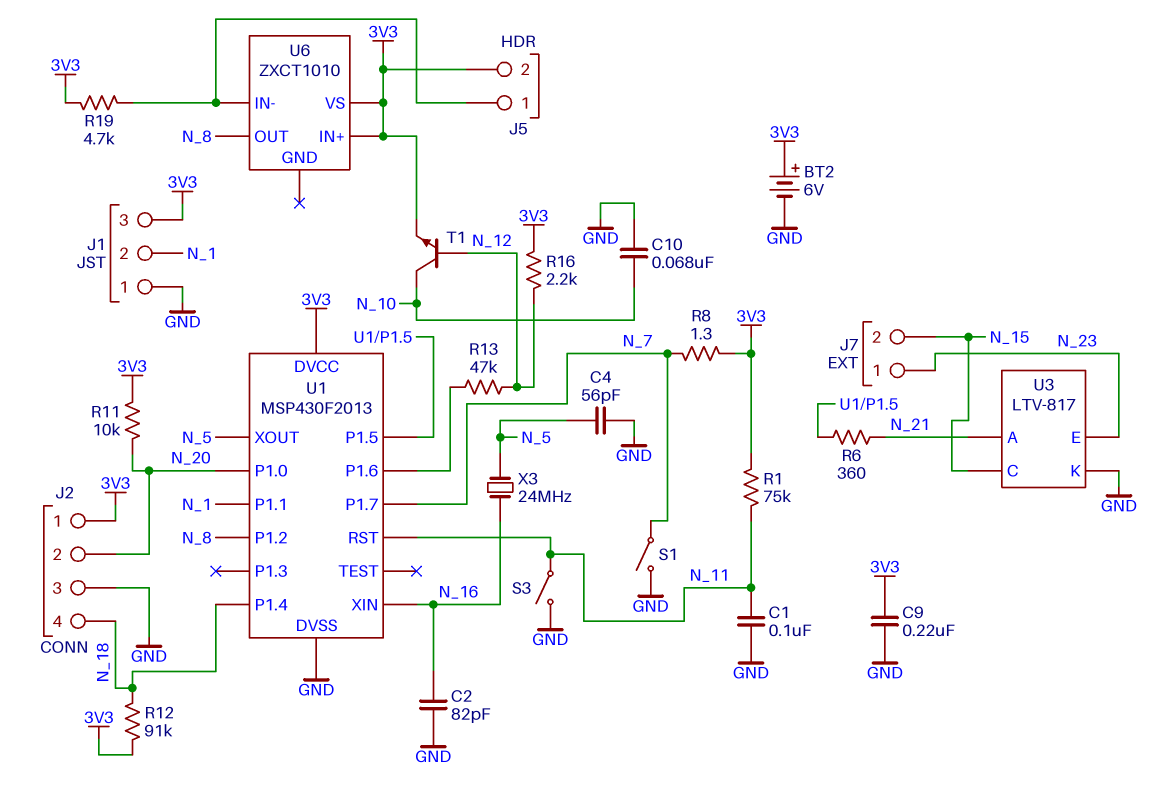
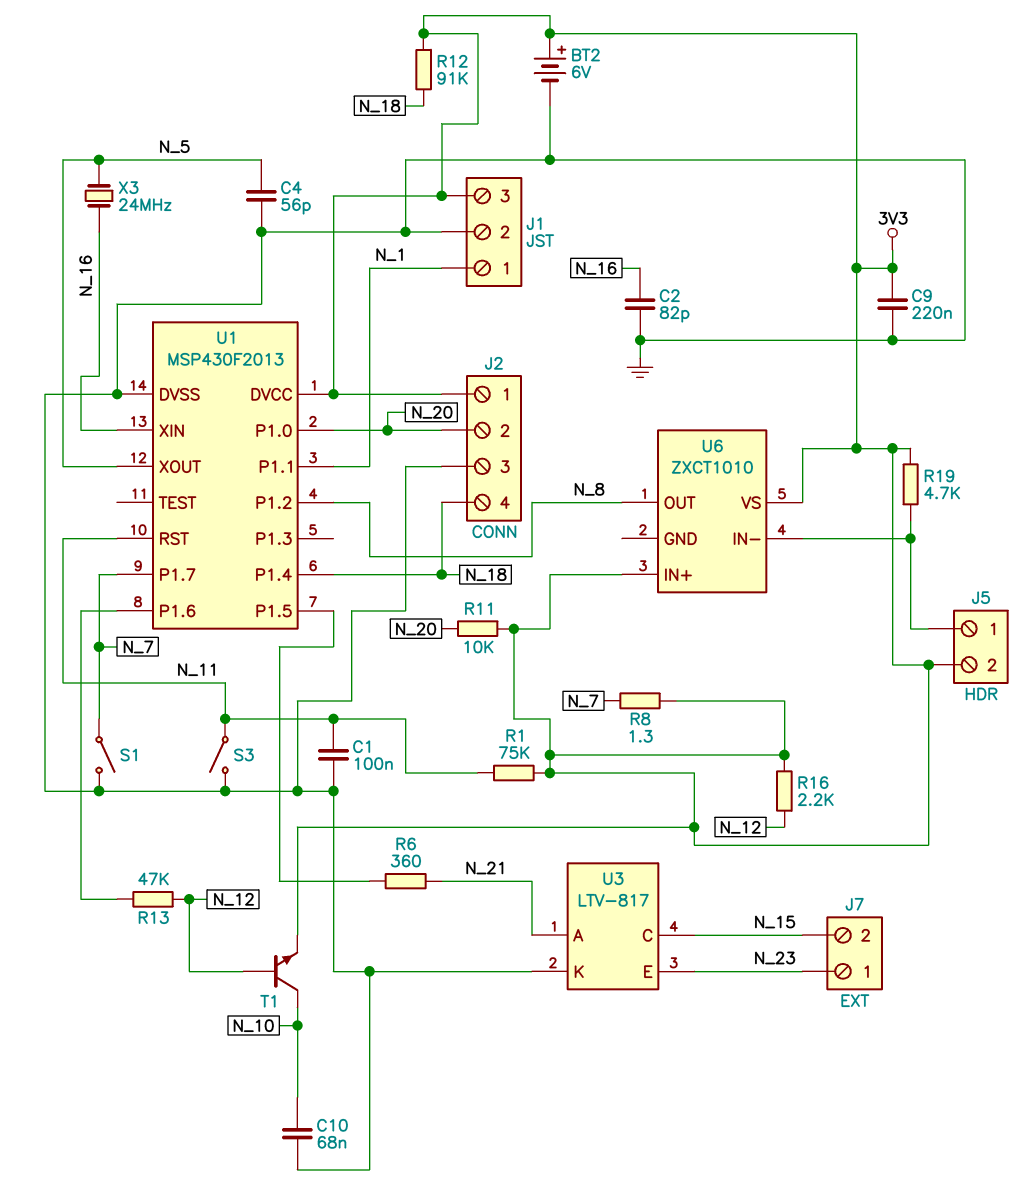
J1 pin 1: GND -> N_1
J1 pin 2: N_1 -> GND

